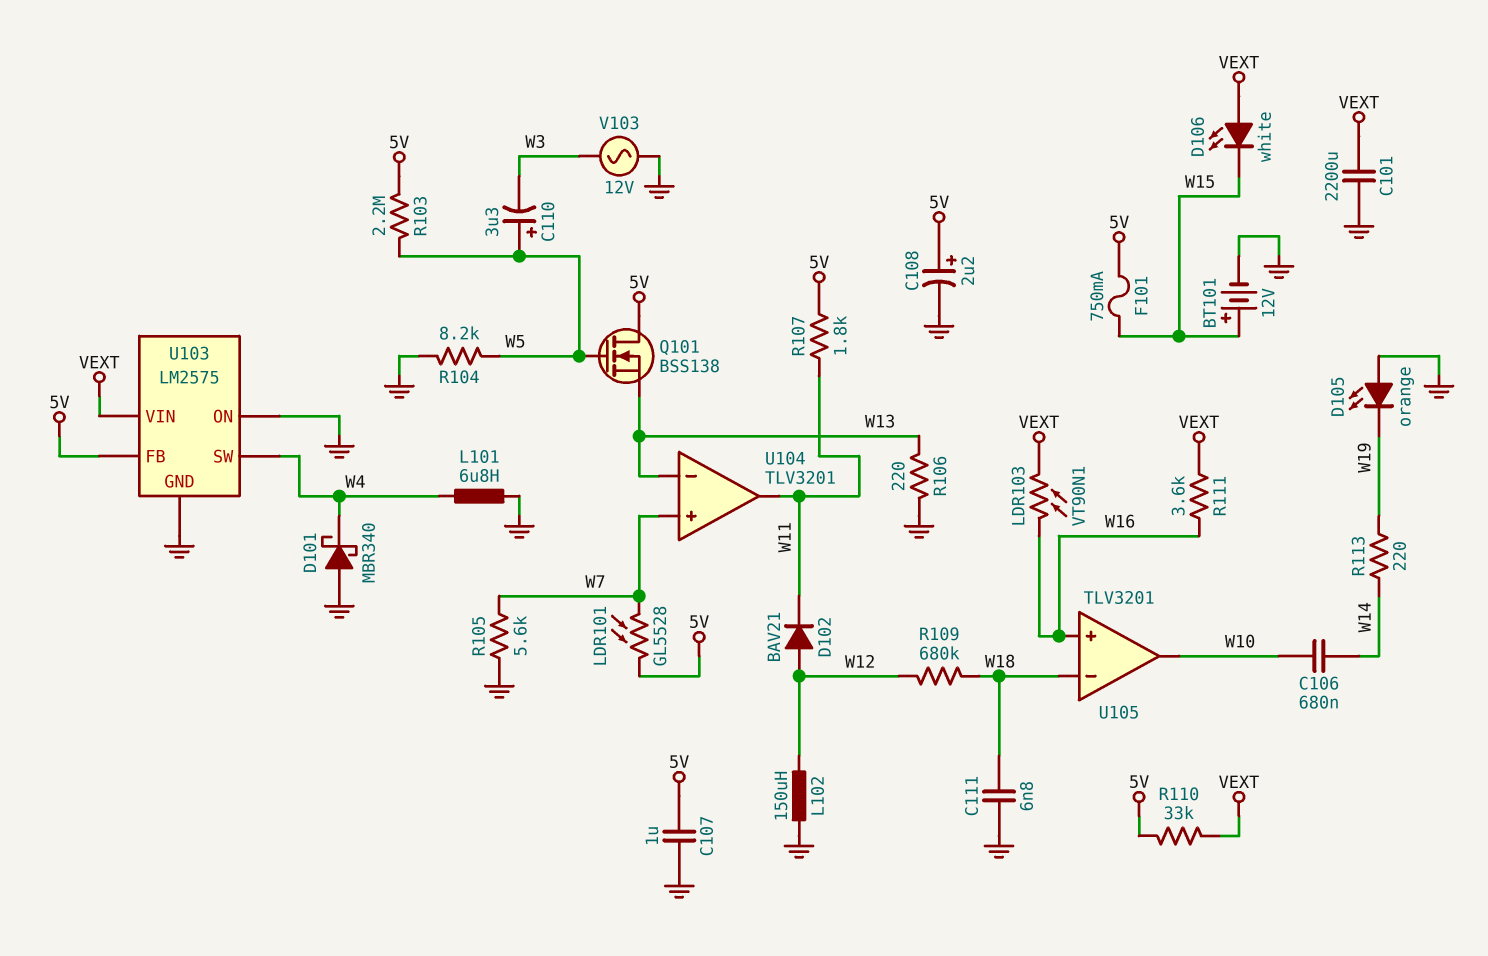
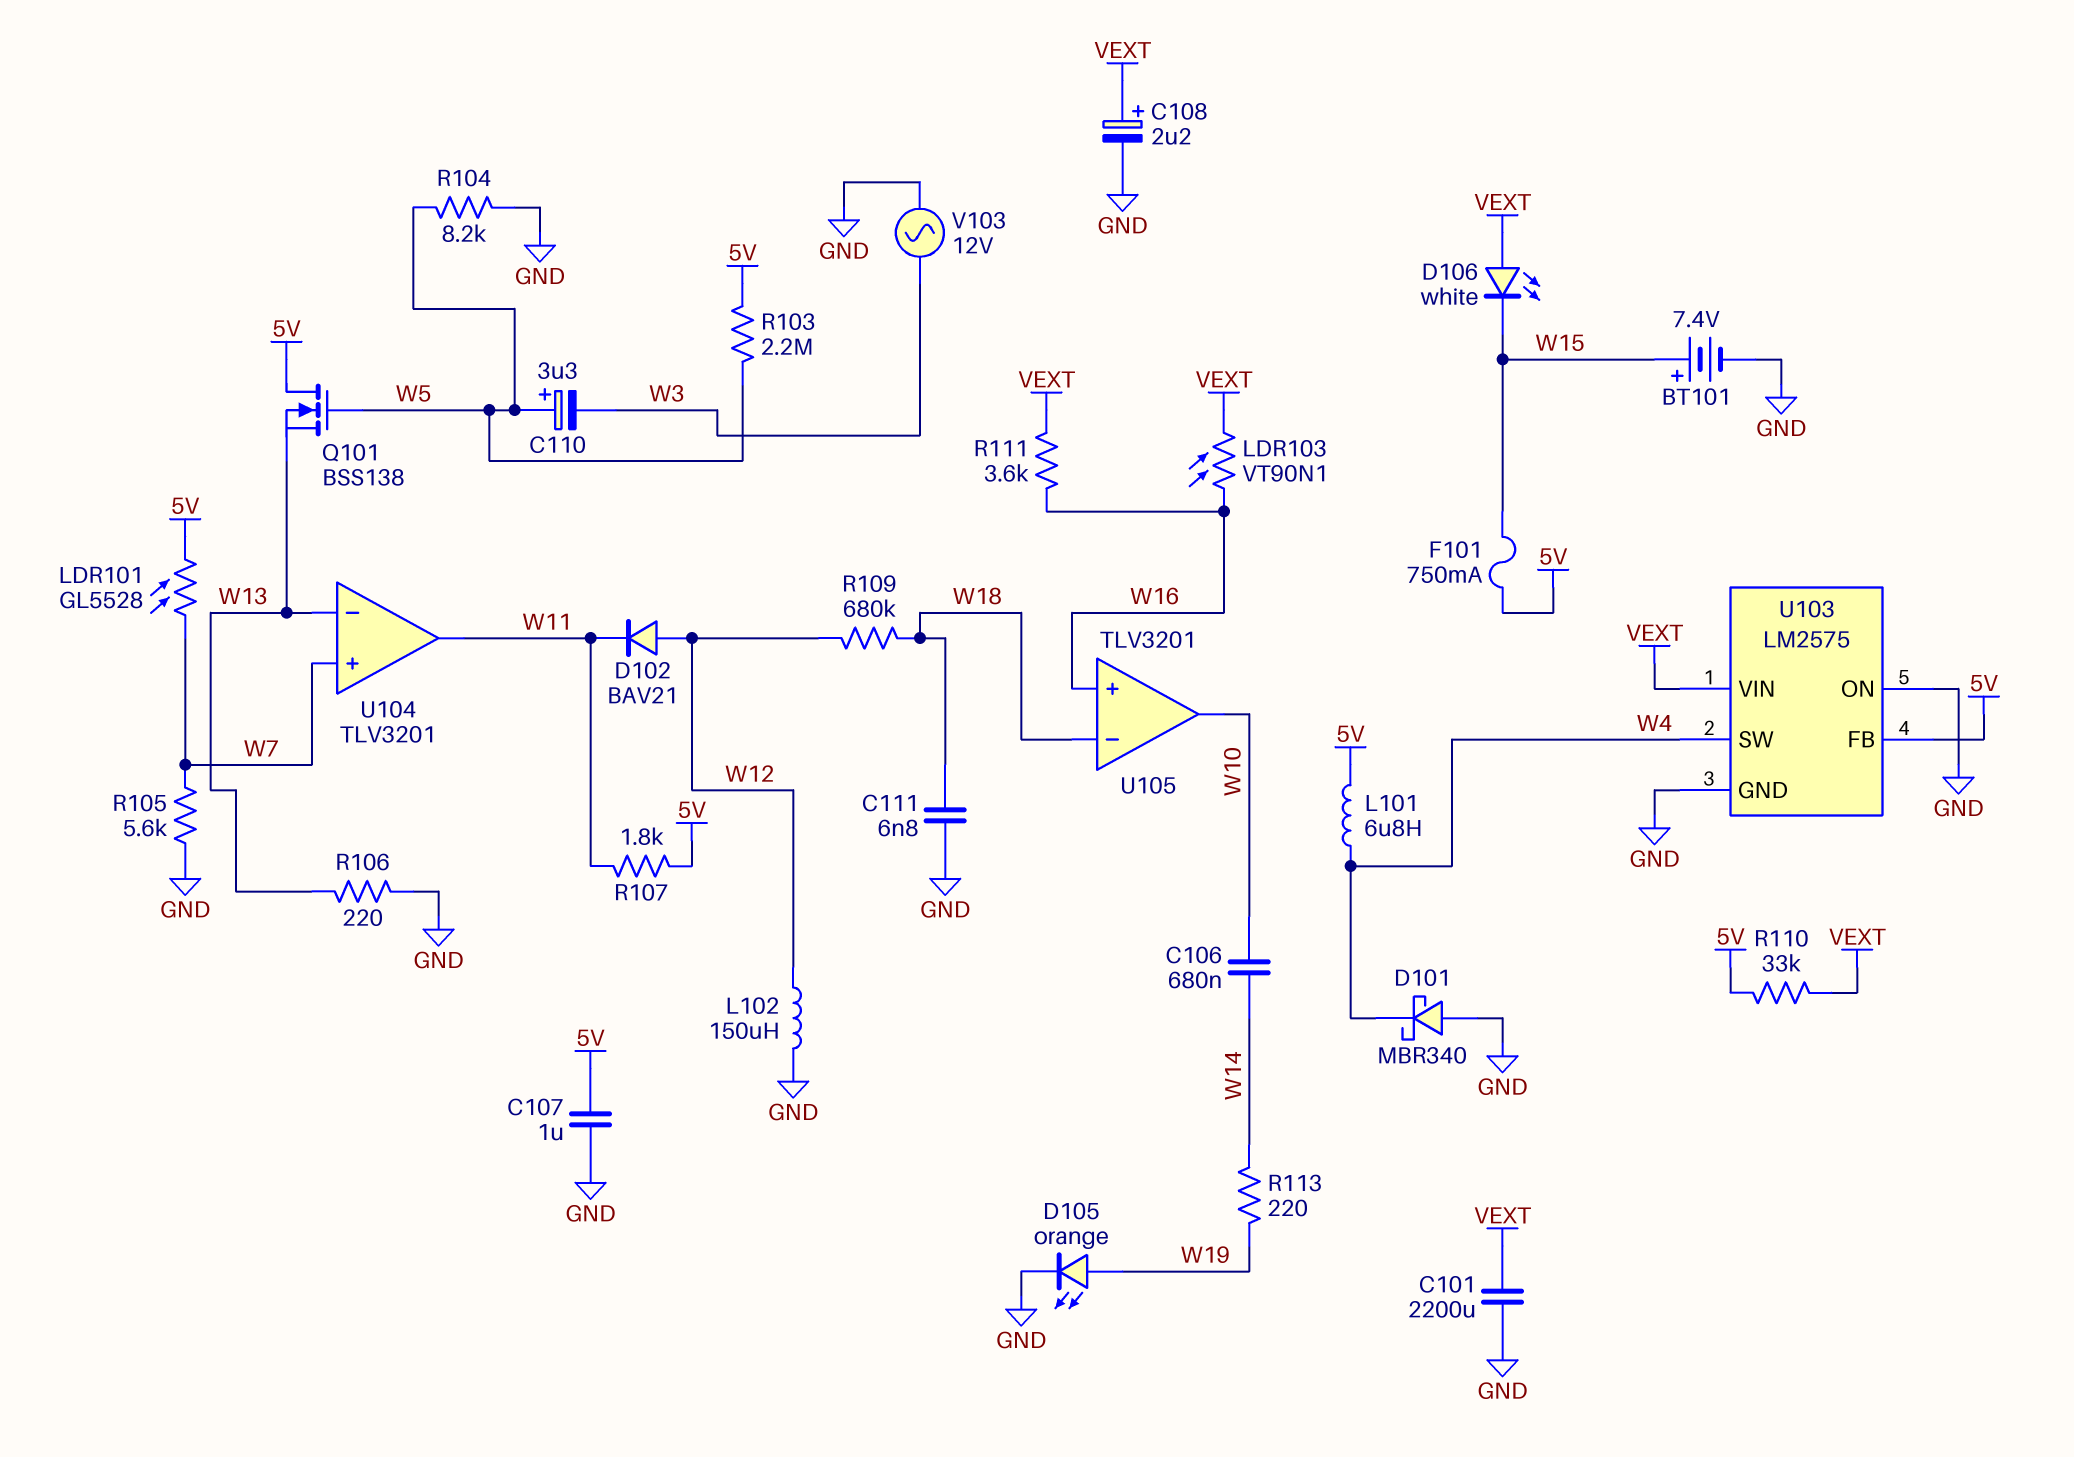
BT101: 12V (plus W15, minus GND) -> 7.4V (plus W15, minus GND)
C108: 2.2uF (plus 5V, minus GND) -> 2.2uF (plus VEXT, minus GND)
D105: LED orange (A GND, K W19) -> LED orange (A W19, K GND)
L101: 6.8uH (GND, W4) -> 6.8uH (5V, W4)

